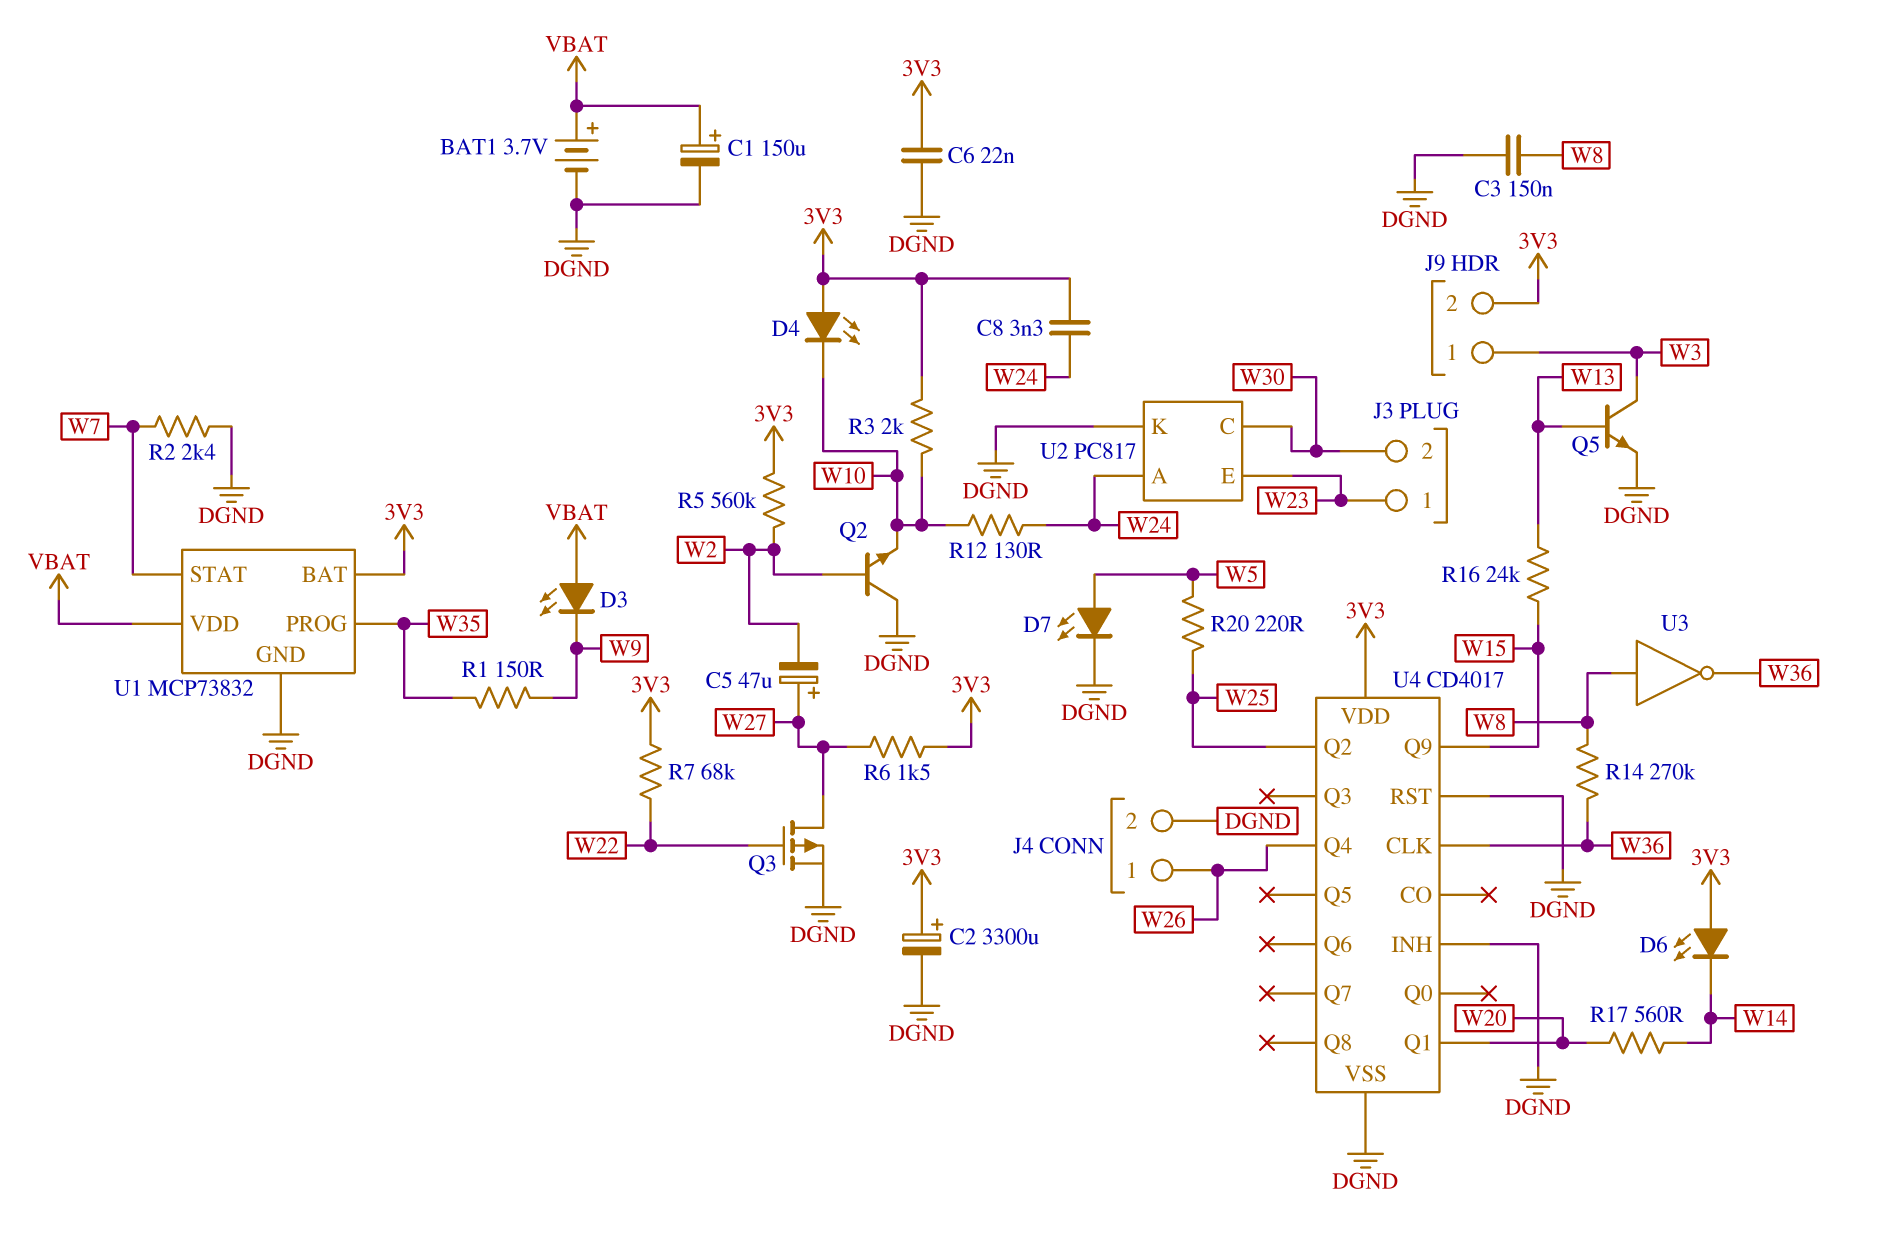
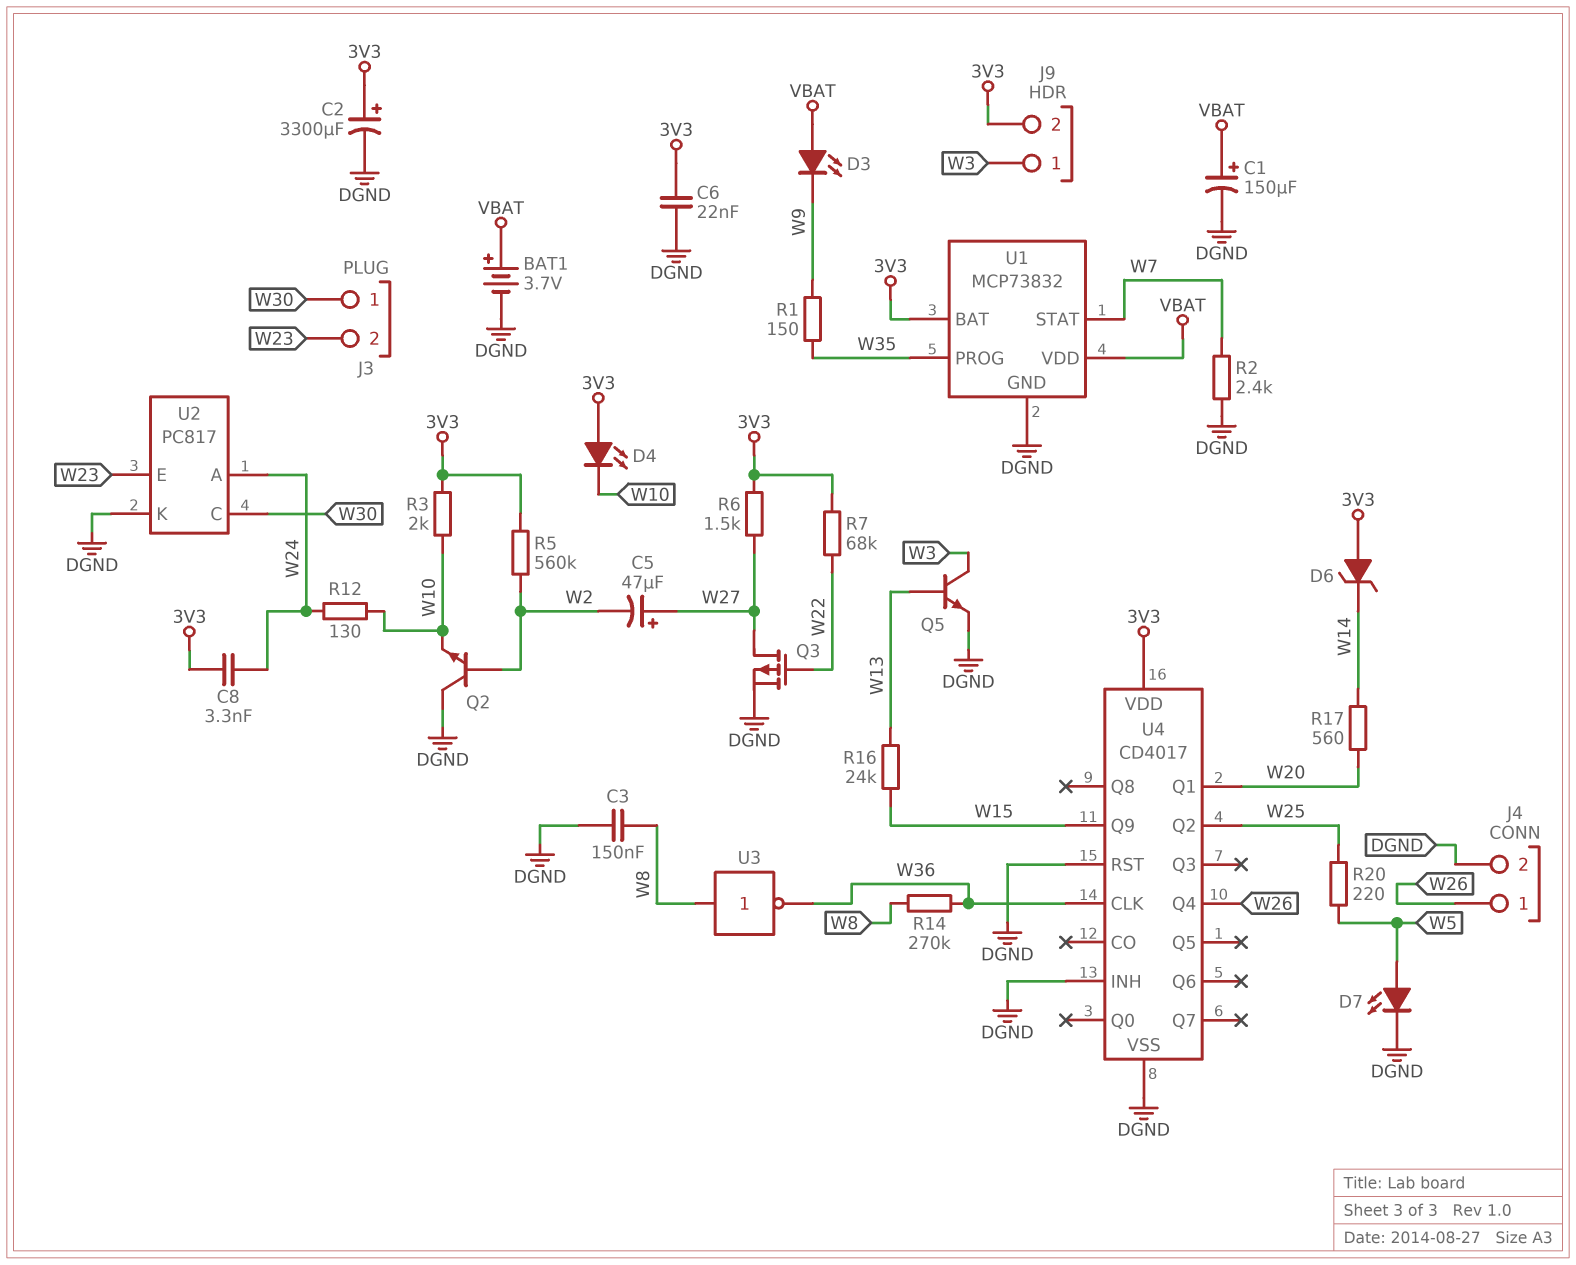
D6: LED (A 3V3, K W14) -> zener (A 3V3, K W14)
J3 pin 1: W23 -> W30
J3 pin 2: W30 -> W23

